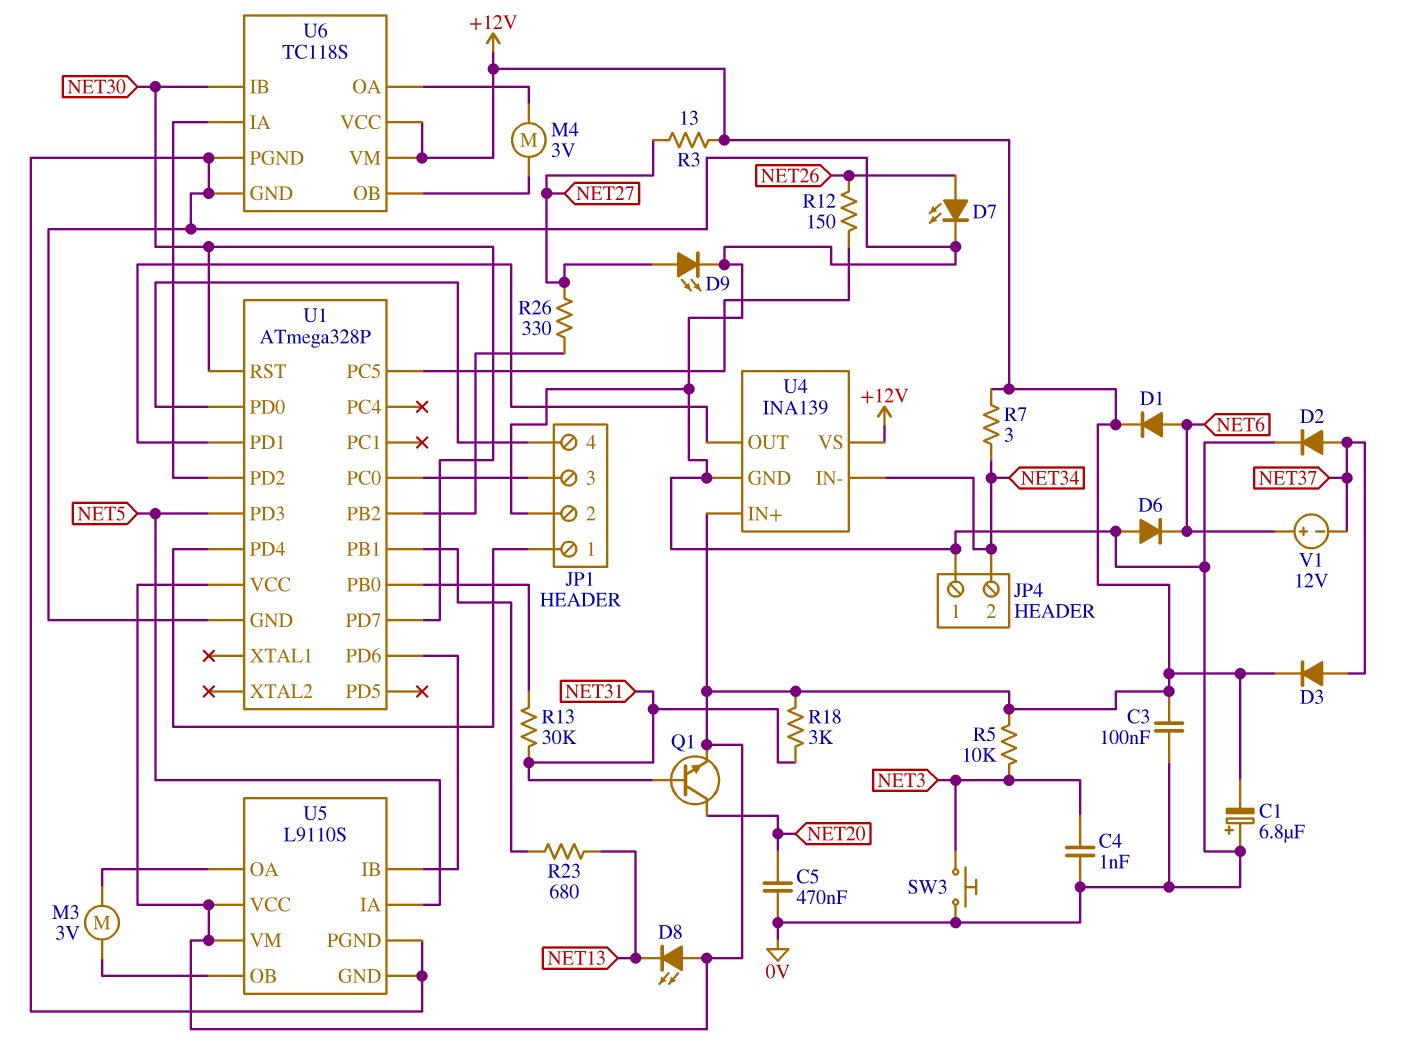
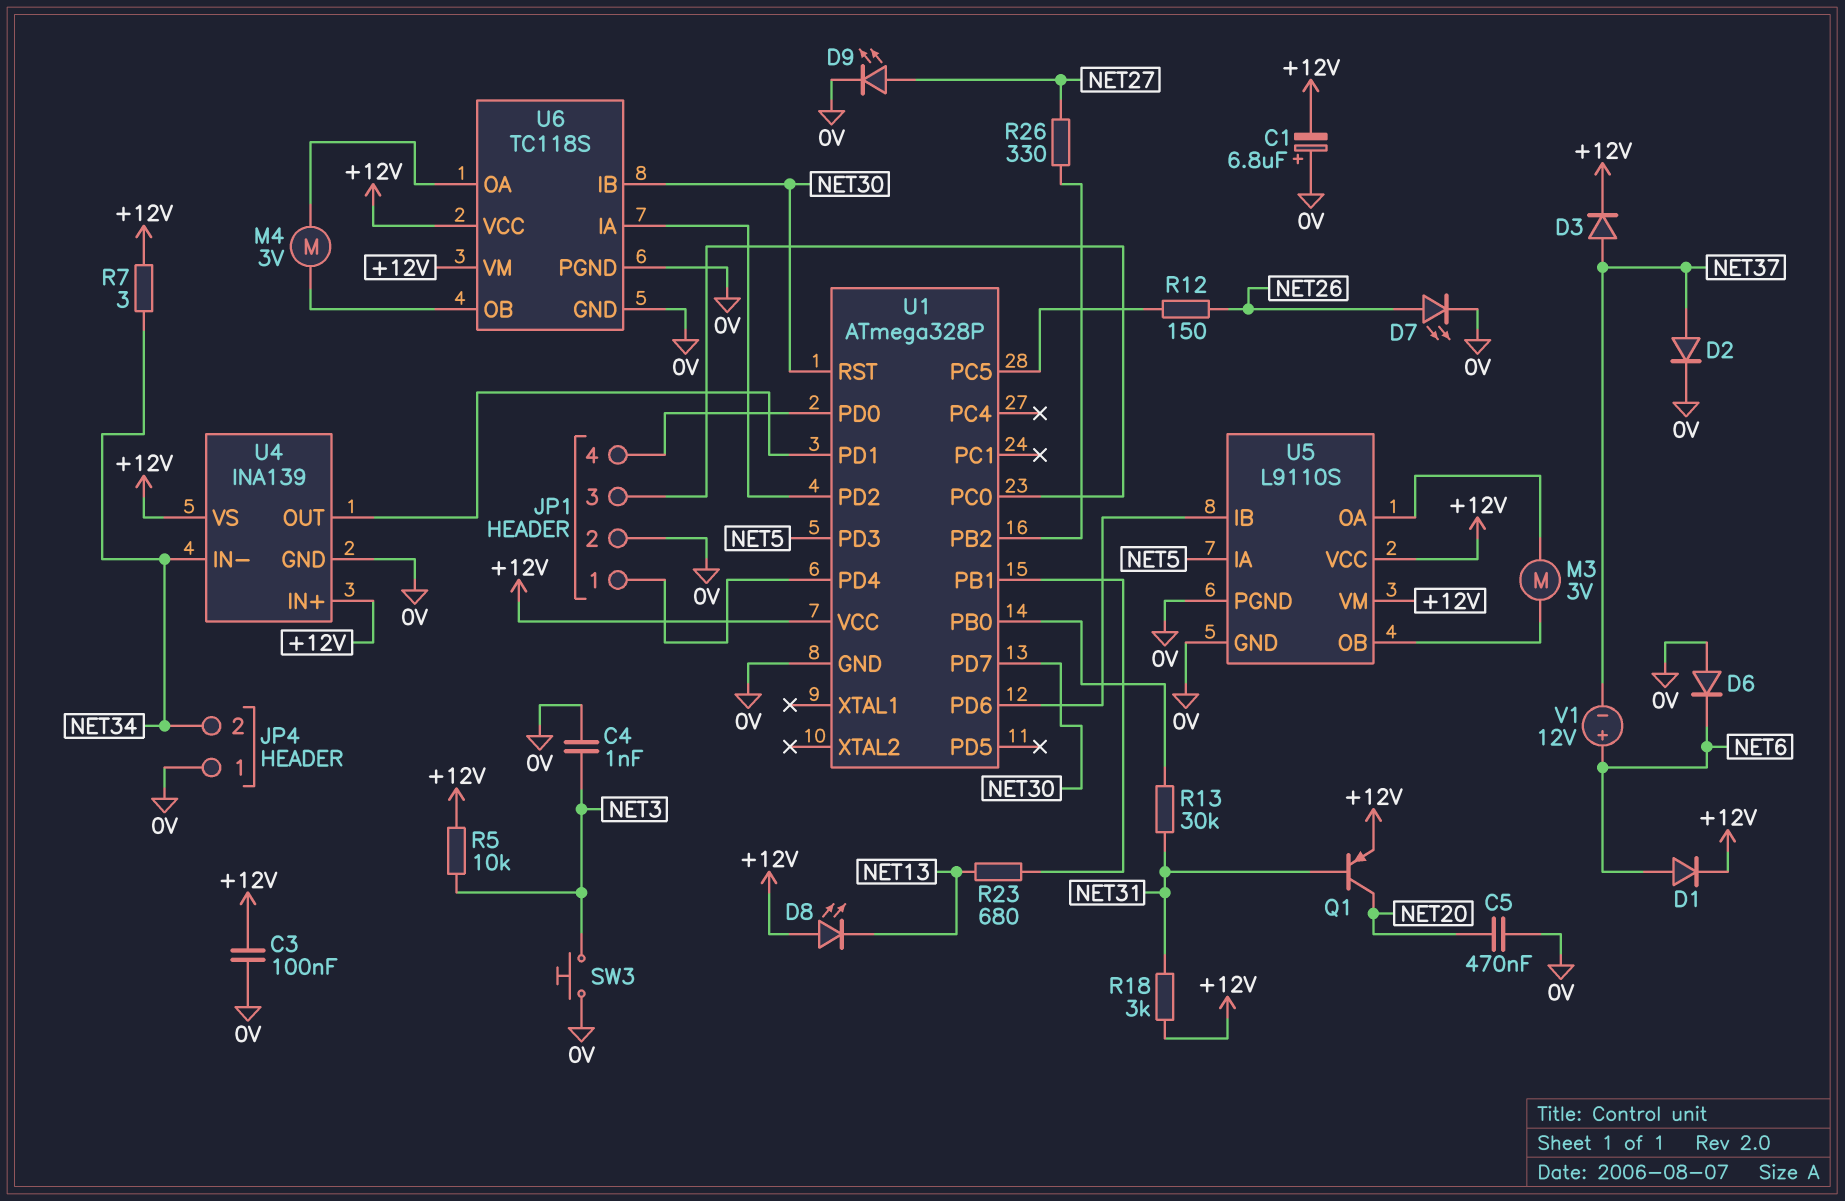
Q1: NPN (B NET31, C NET20, E +12V) -> PNP (B NET31, C NET20, E +12V)
R3: 13 (+12V, NET27) -> none

